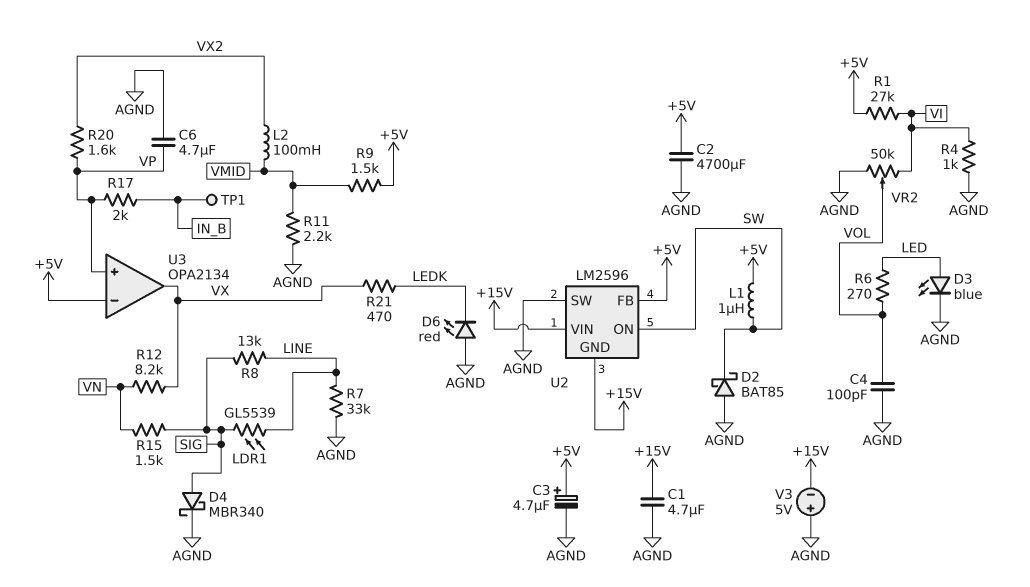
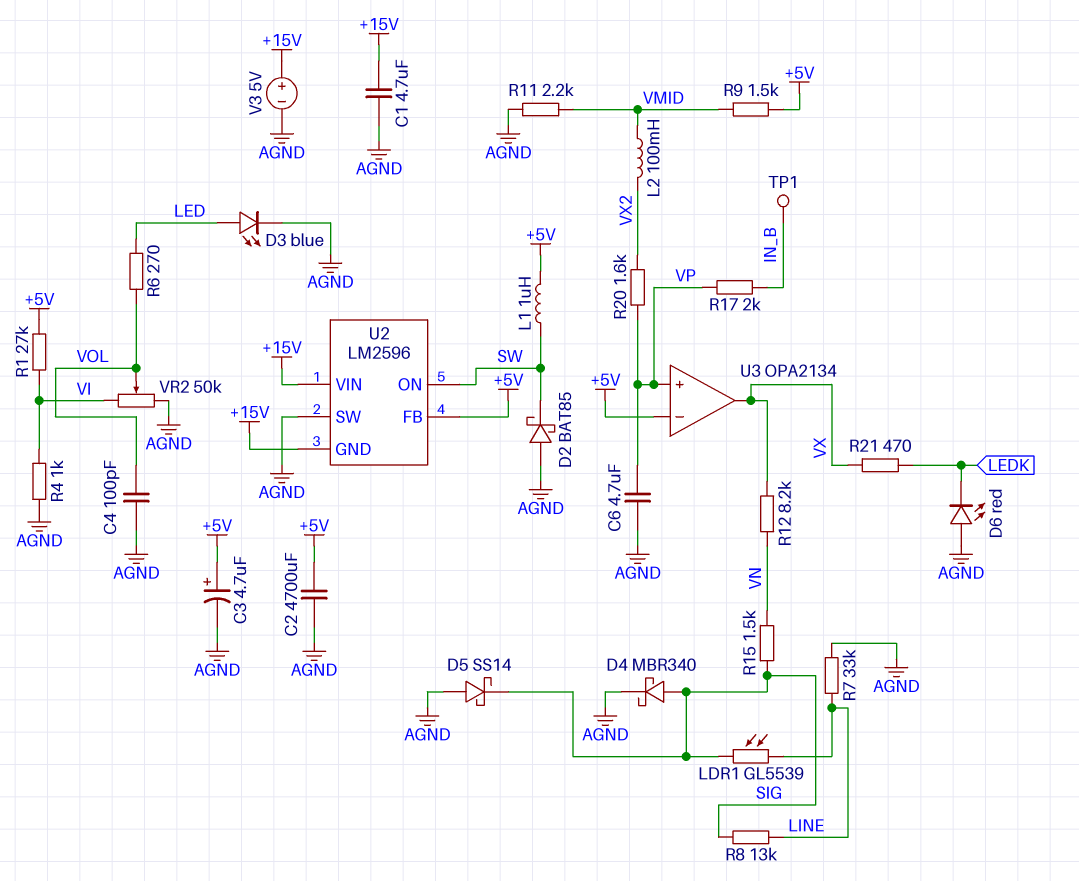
D5: none -> schottky SS14 (A AGND, K SIG)
V3: 5V (plus AGND, minus +15V) -> 5V (plus +15V, minus AGND)

